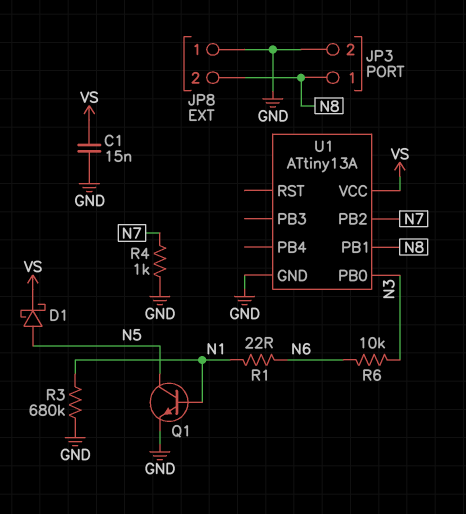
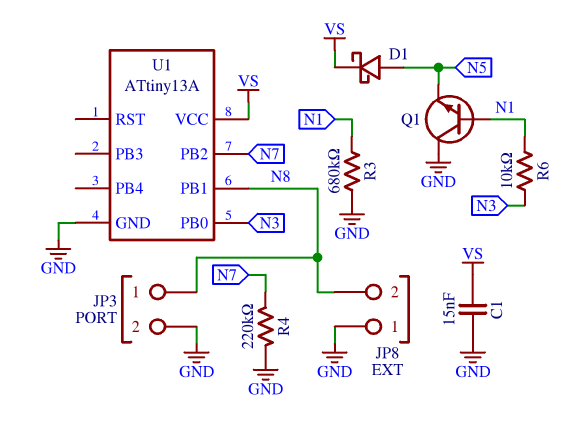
Q1: NPN (B N1, C N5, E GND) -> NPN (B N1, C GND, E N5)
R1: 22 (N1, N6) -> none
R4: 1k (GND, N7) -> 220k (GND, N7)
R6: 10k (N3, N6) -> 10k (N1, N3)

